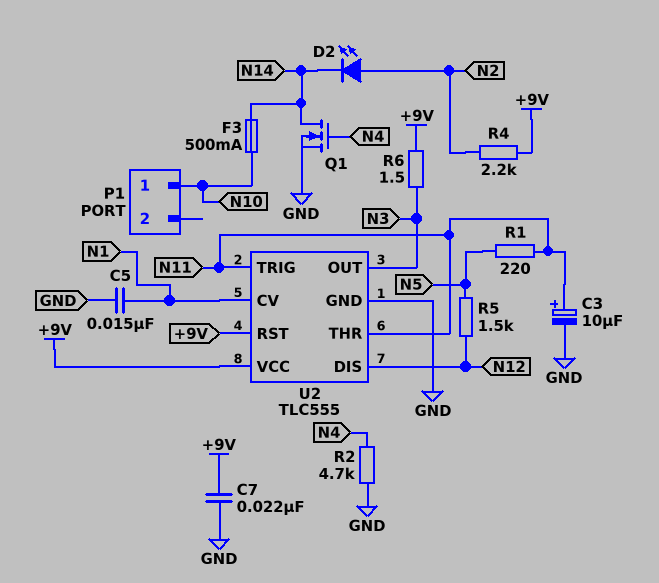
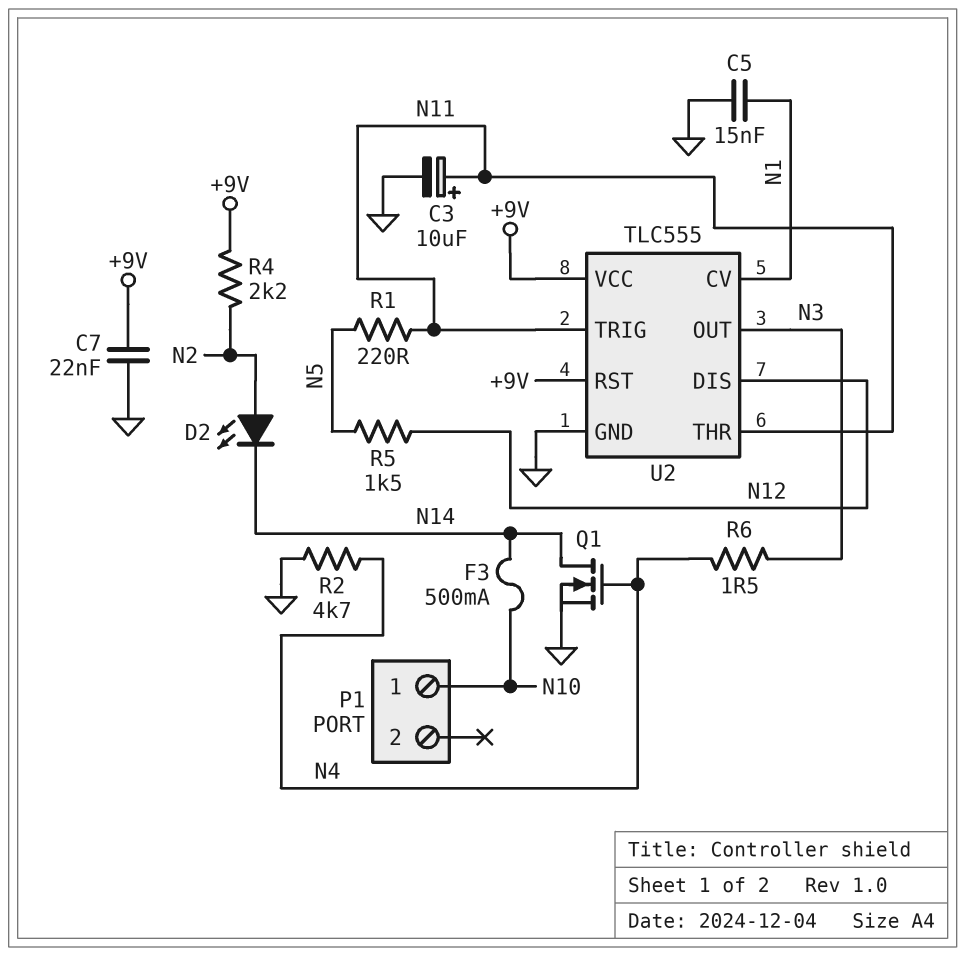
R6: 1.5 (+9V, N3) -> 1.5 (N3, N4)

